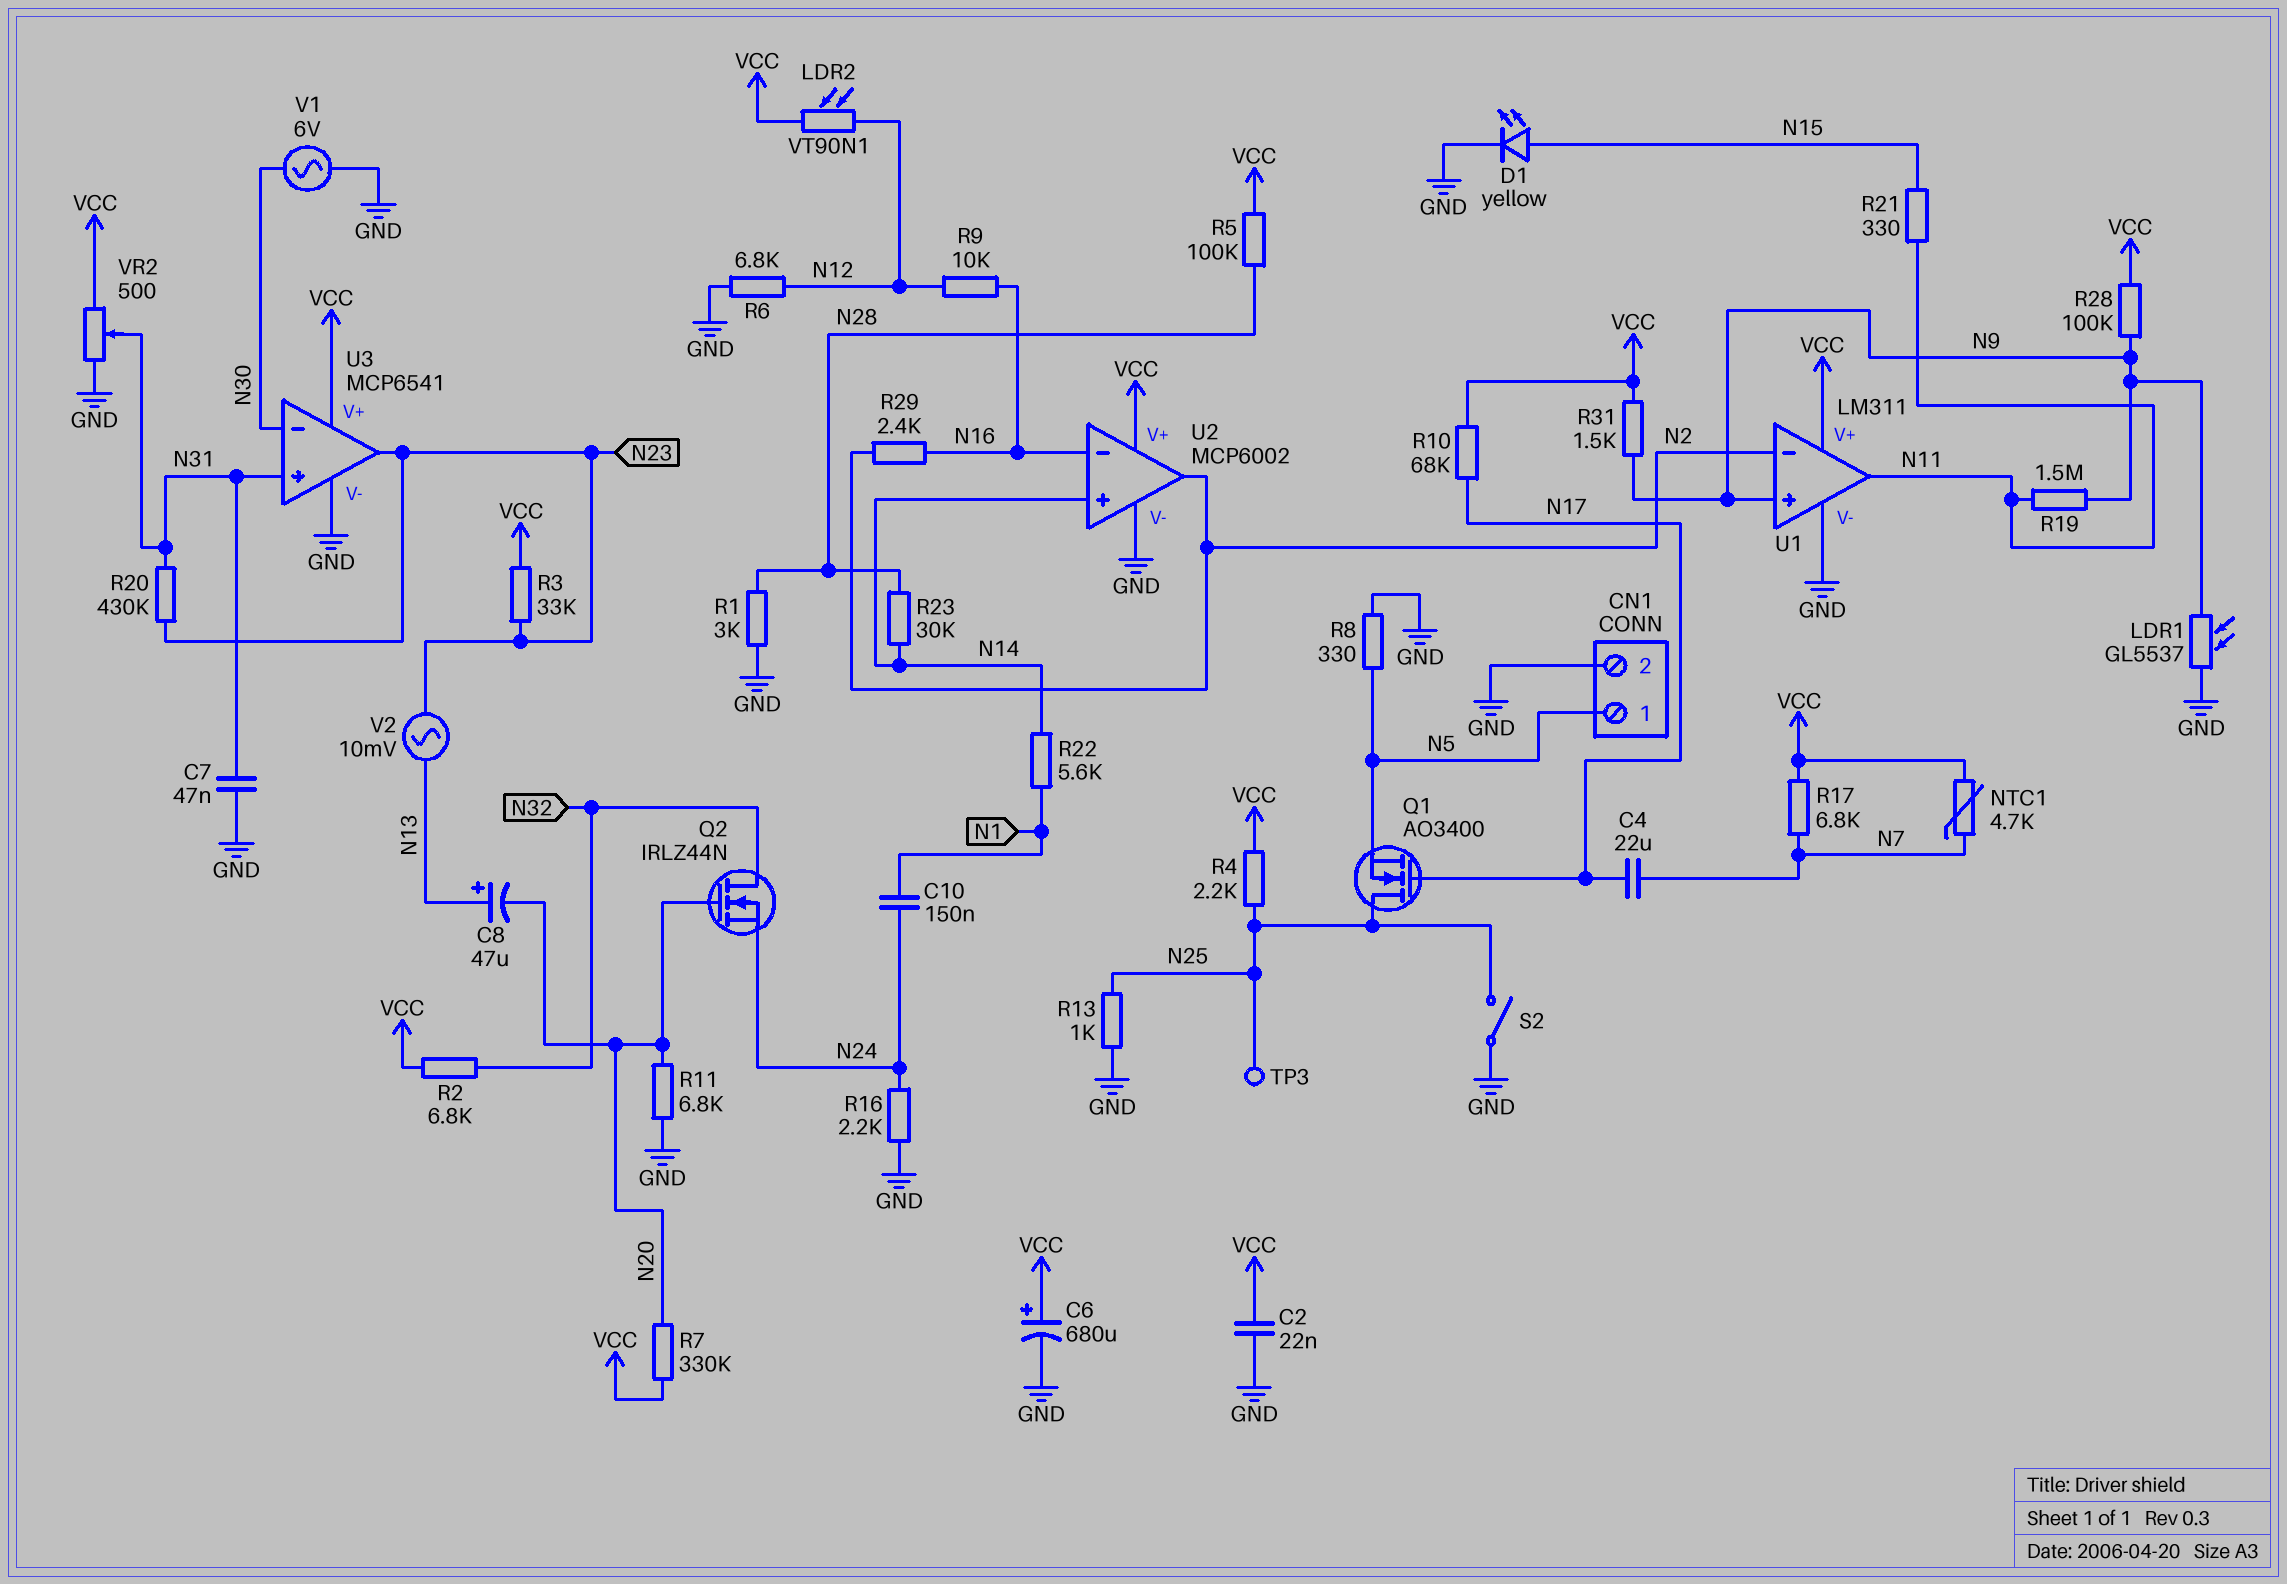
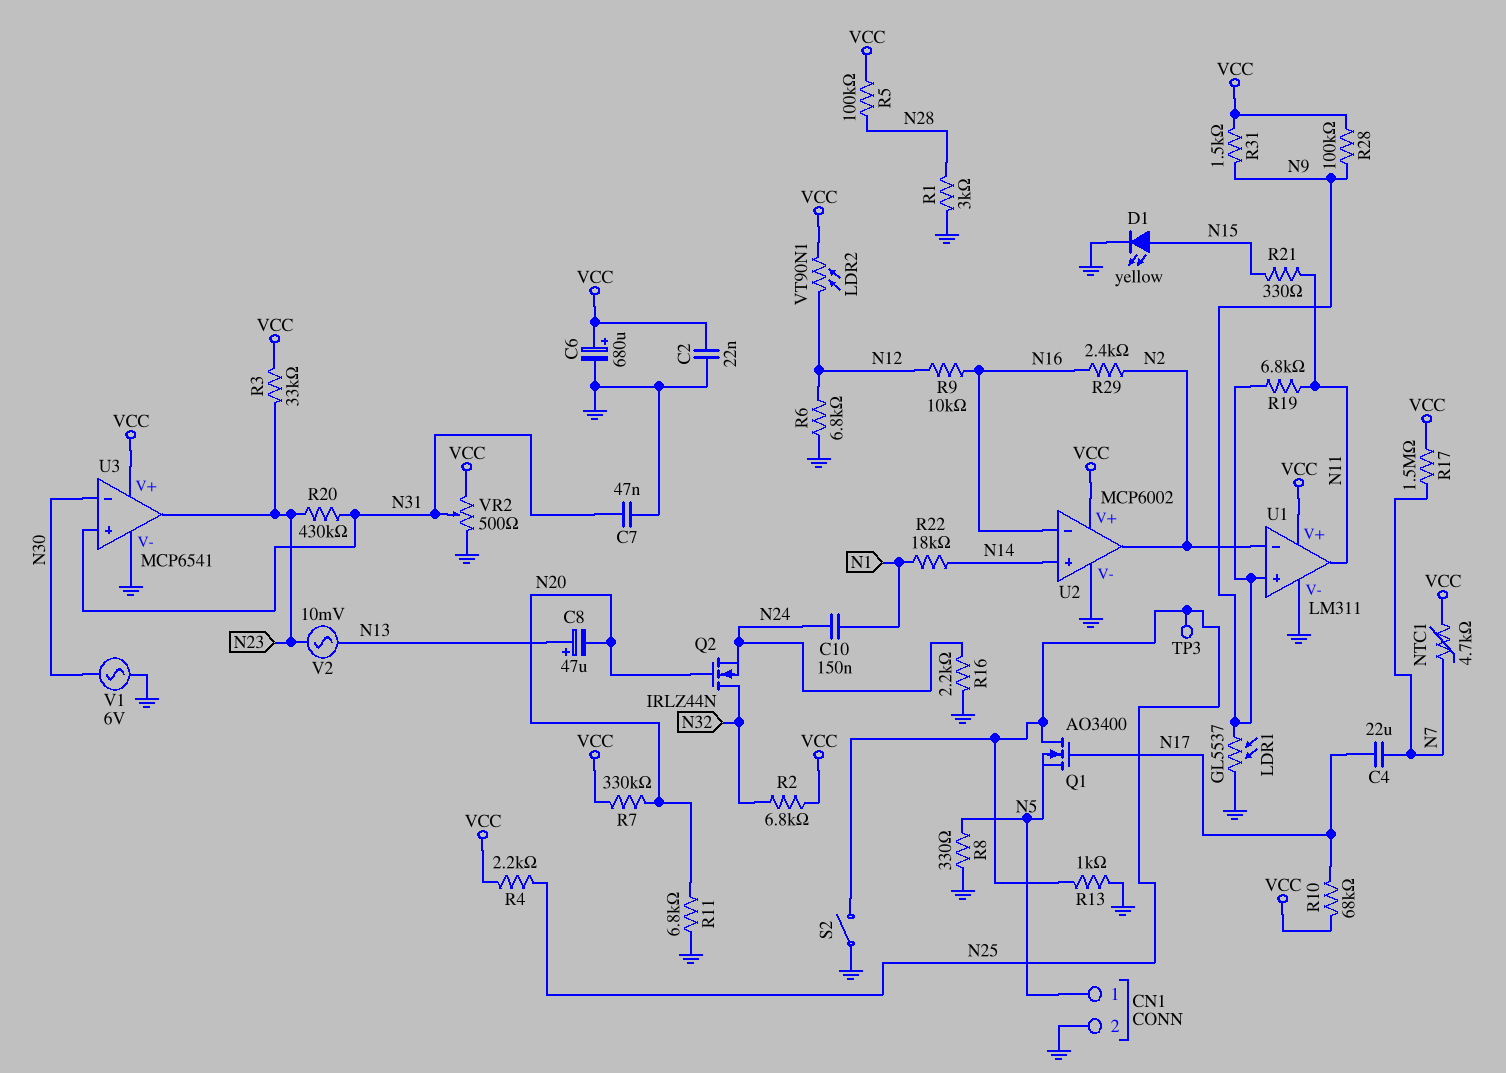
R17: 6.8k (N7, VCC) -> 1.5M (N7, VCC)
R19: 1.5M (N9, N11) -> 6.8k (N9, N11)
R22: 5.6k (N1, N14) -> 18k (N1, N14)
R23: 30k (N14, N28) -> none

